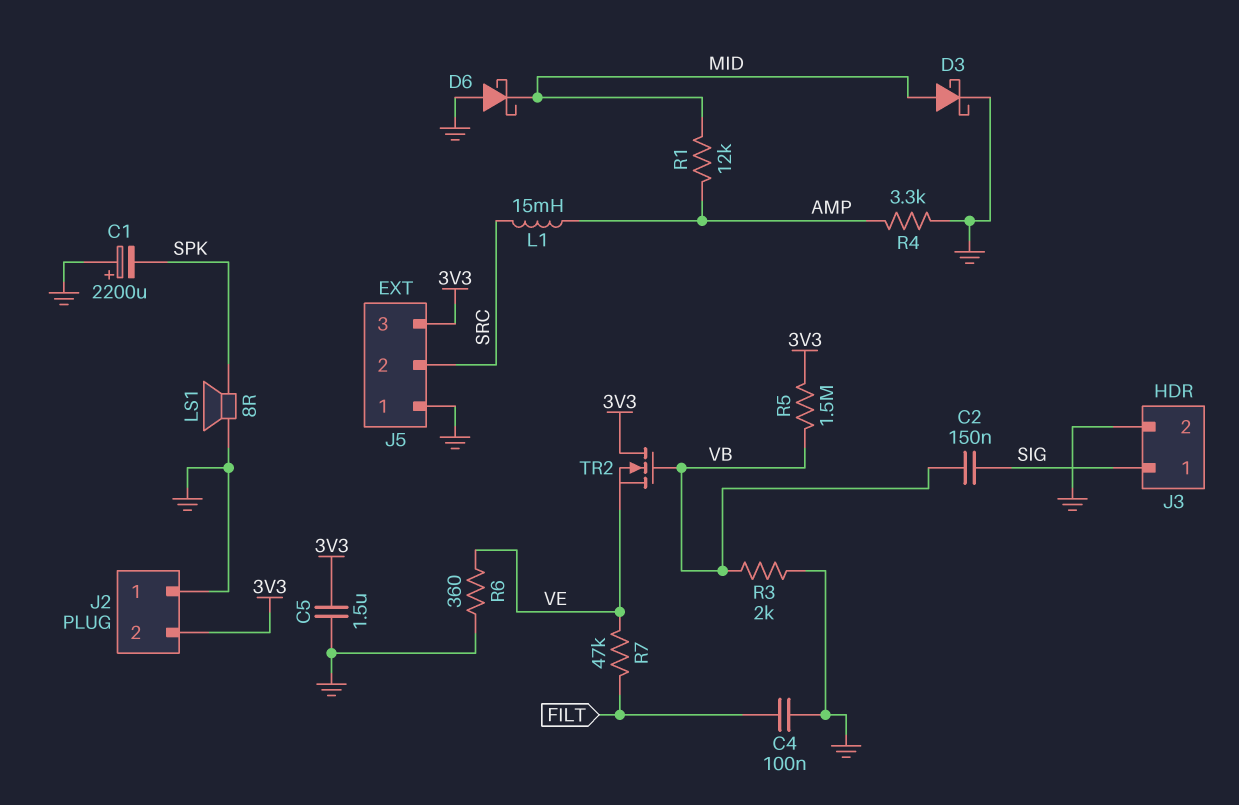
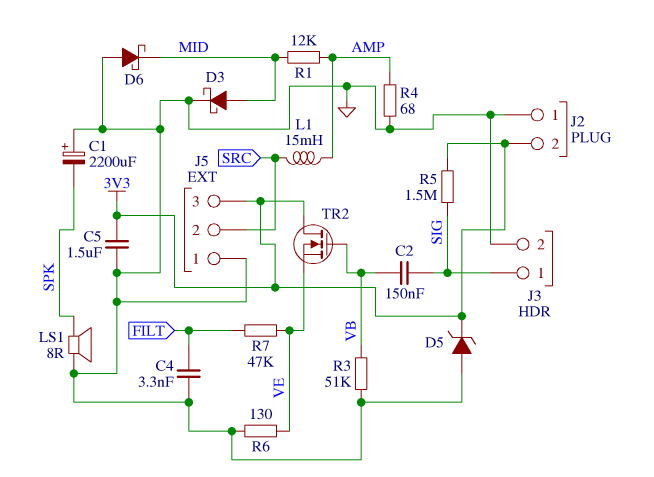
C4: 100nF (FILT, GND) -> 3.3nF (FILT, GND)
D5: none -> zener (A GND, K 3V3)
R3: 2k (GND, VB) -> 51k (GND, VB)
R4: 3.3k (AMP, GND) -> 68 (AMP, GND)
R5: 1.5M (3V3, VB) -> 1.5M (3V3, SIG)
R6: 360 (GND, VE) -> 130 (GND, VE)

